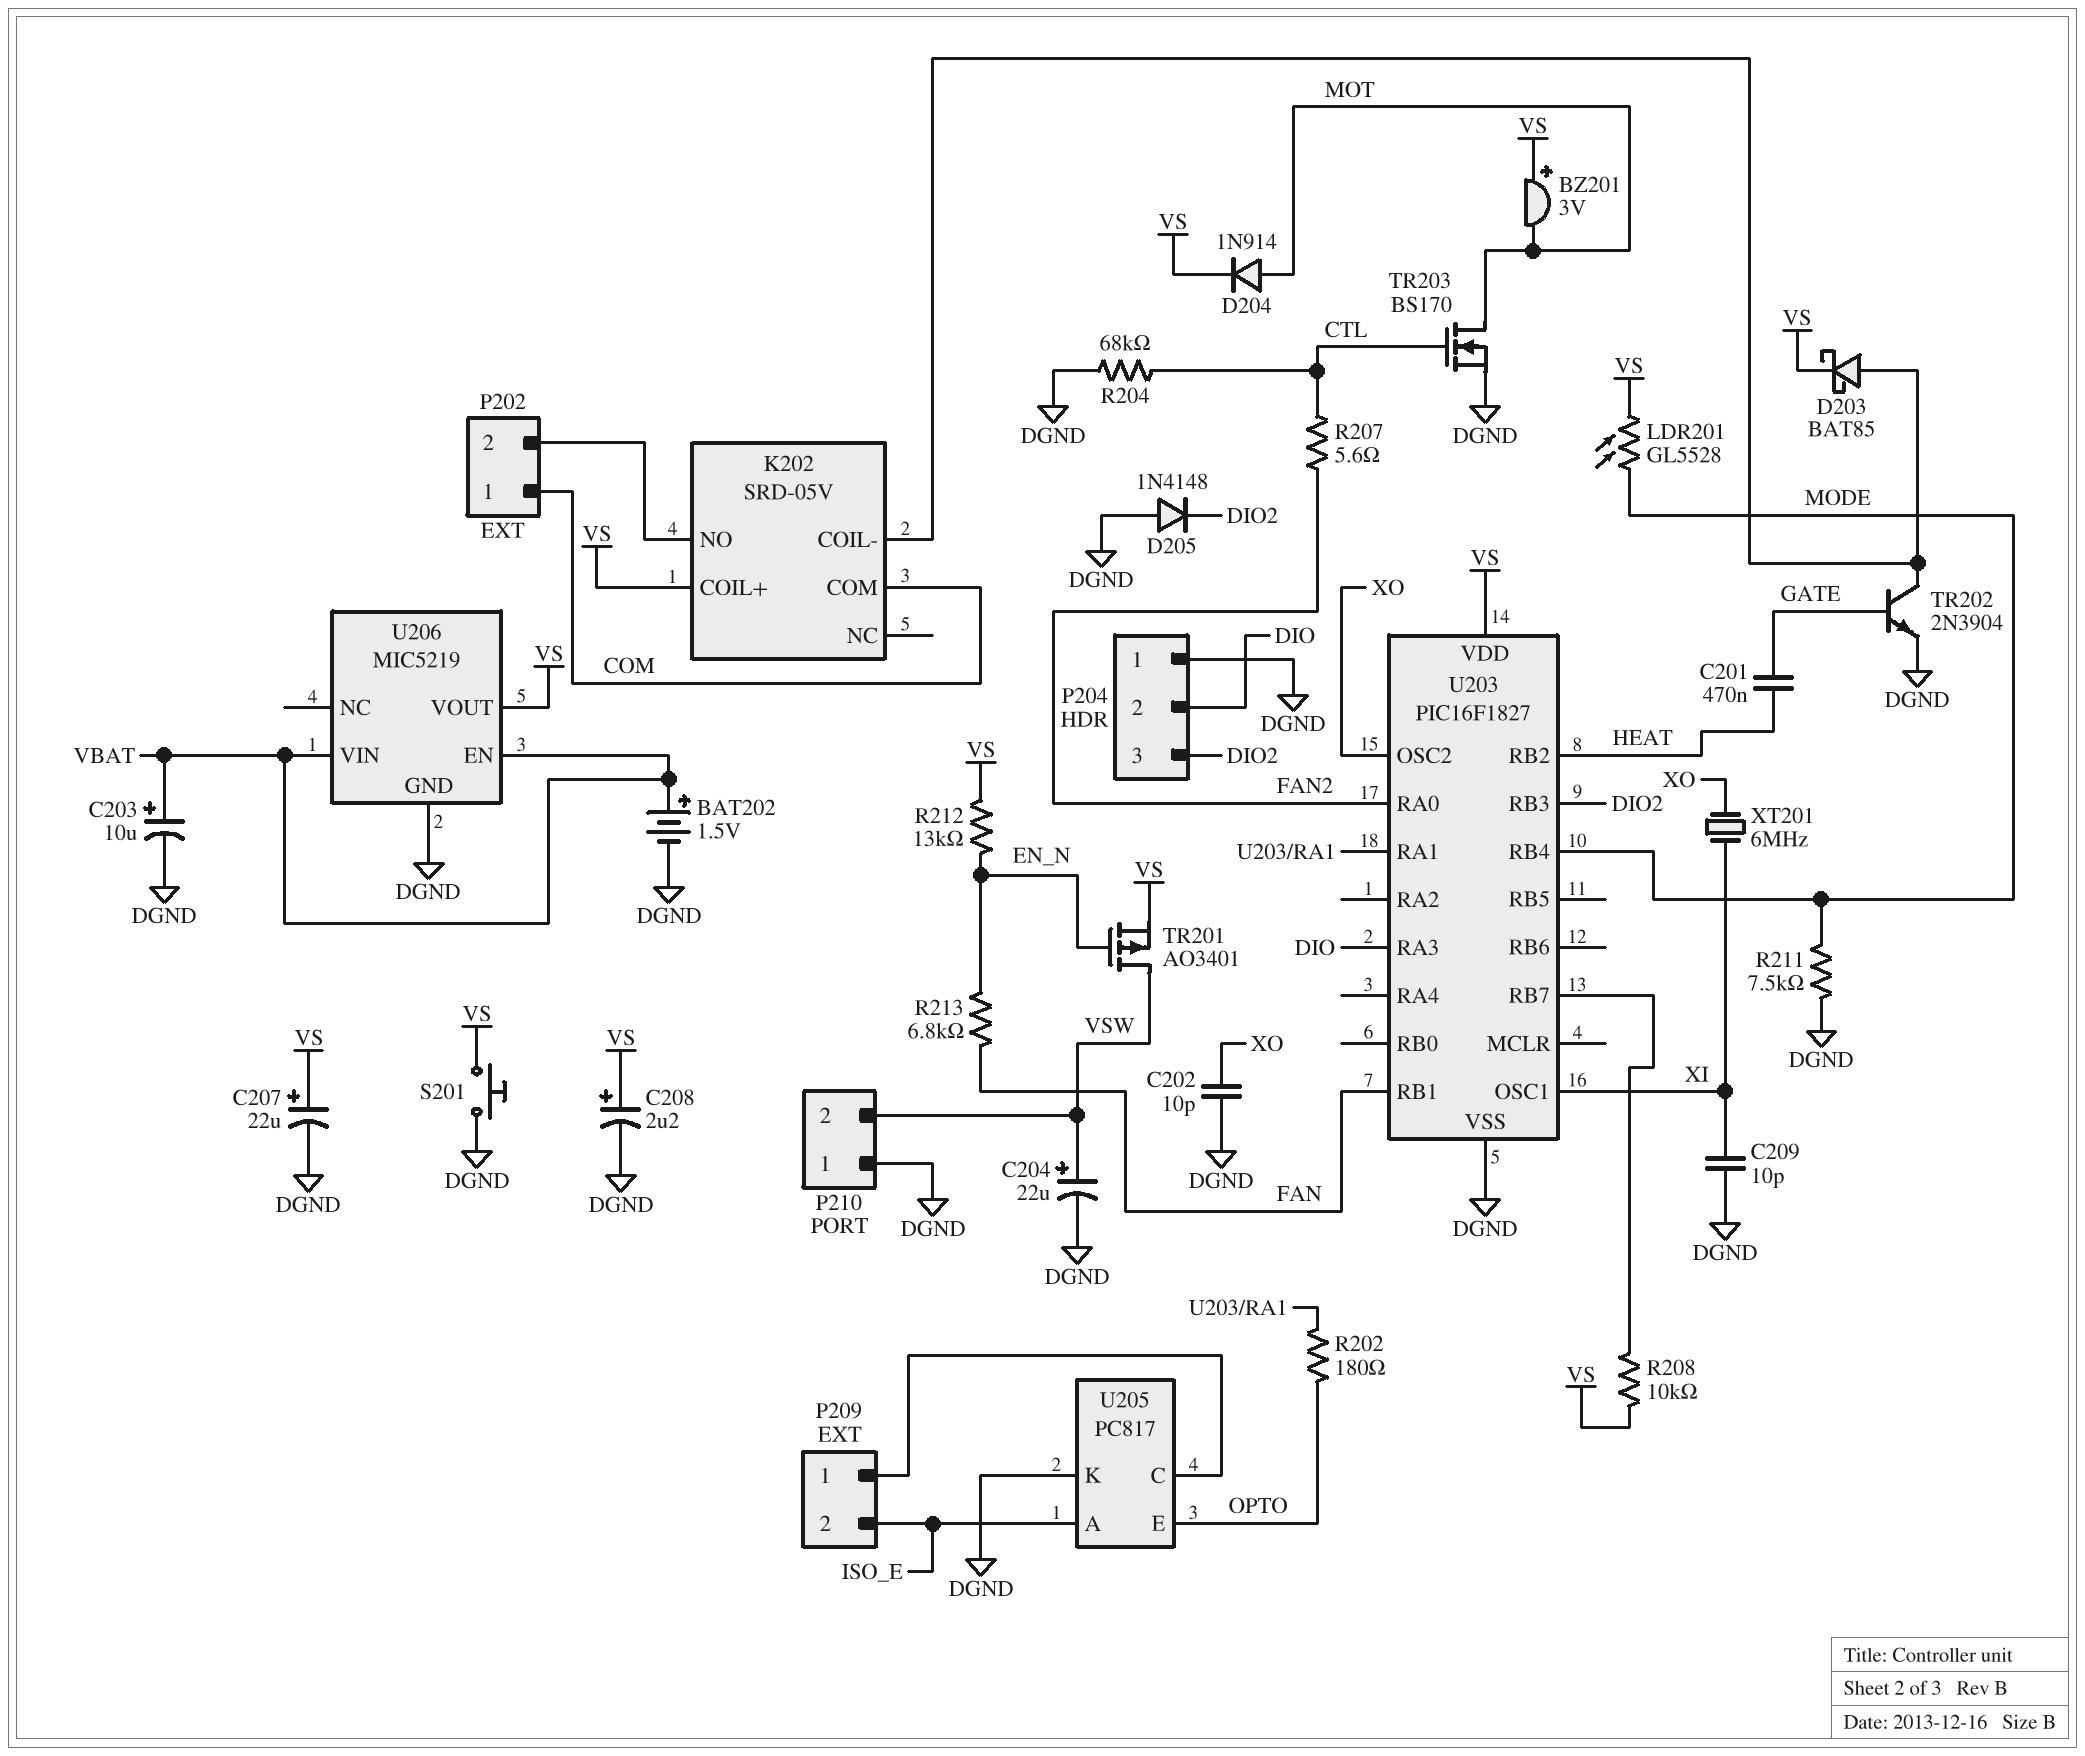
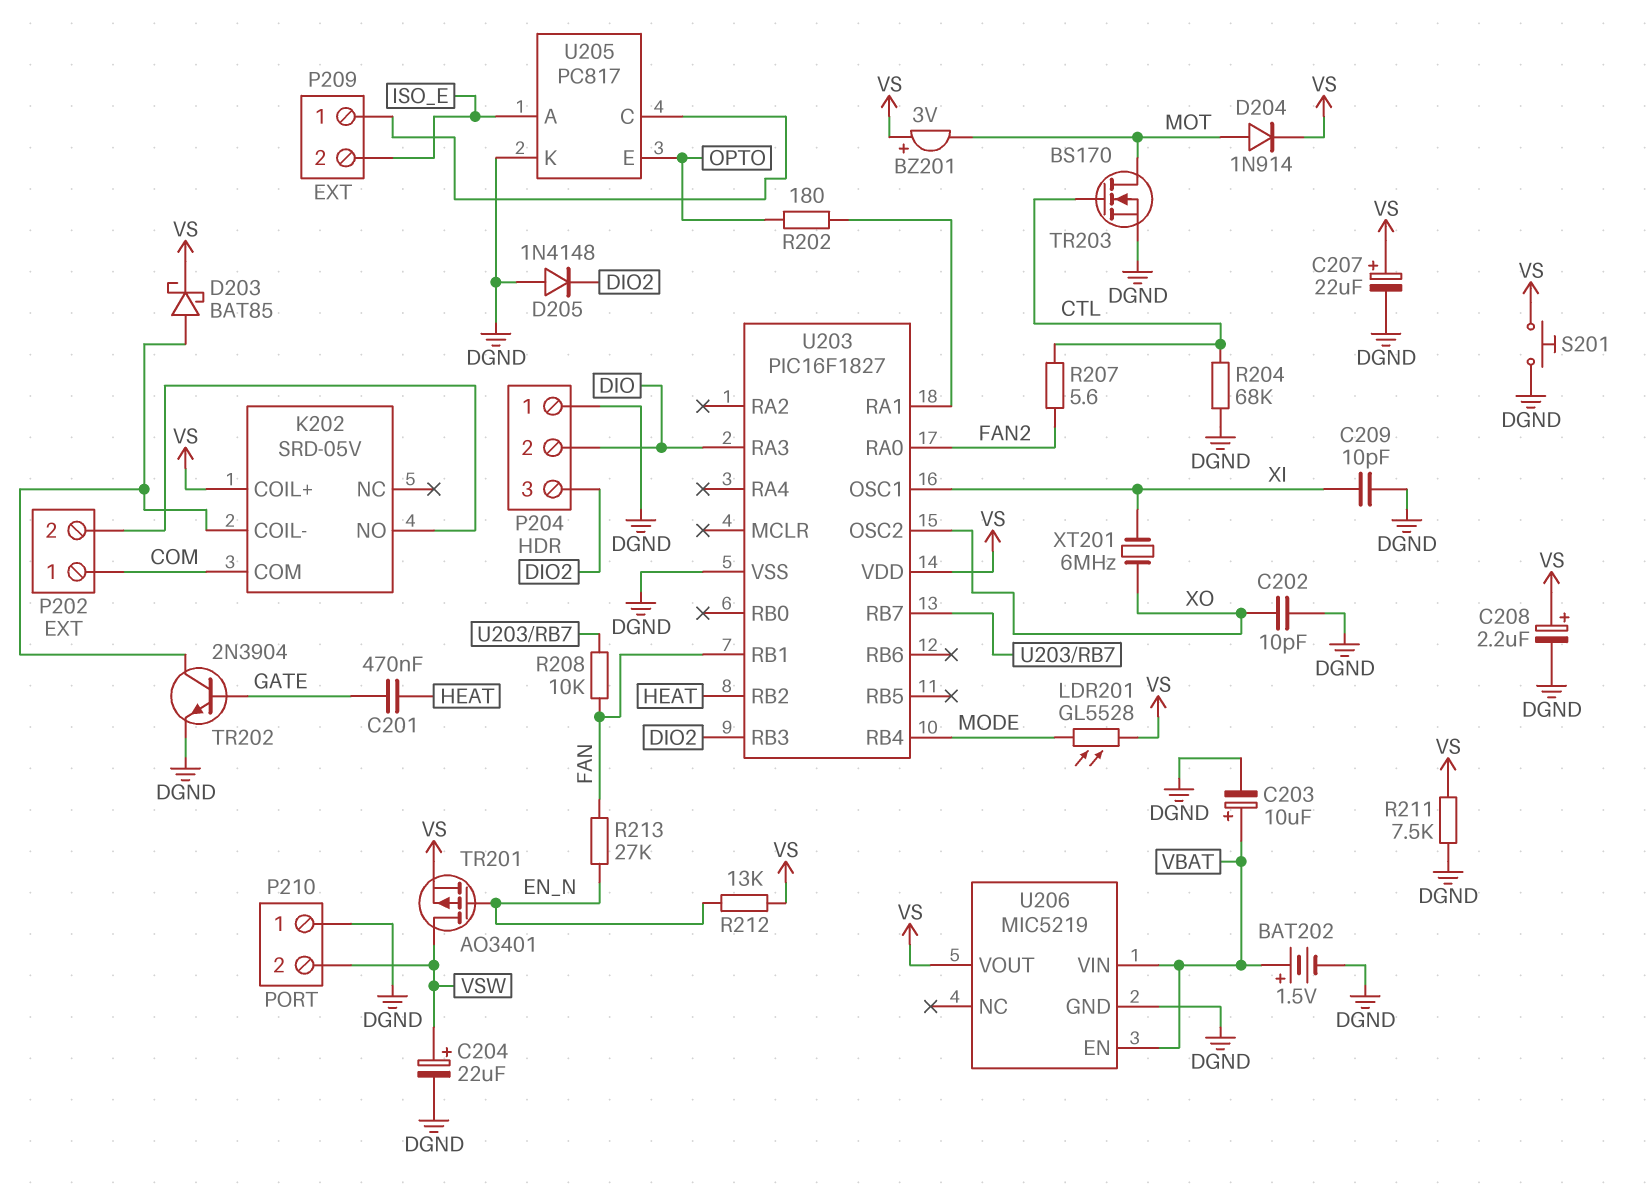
R208: 10k (U203/RB7, VS) -> 10k (FAN, U203/RB7)
R211: 7.5k (DGND, MODE) -> 7.5k (DGND, VS)
R213: 6.8k (EN_N, FAN) -> 27k (EN_N, FAN)

